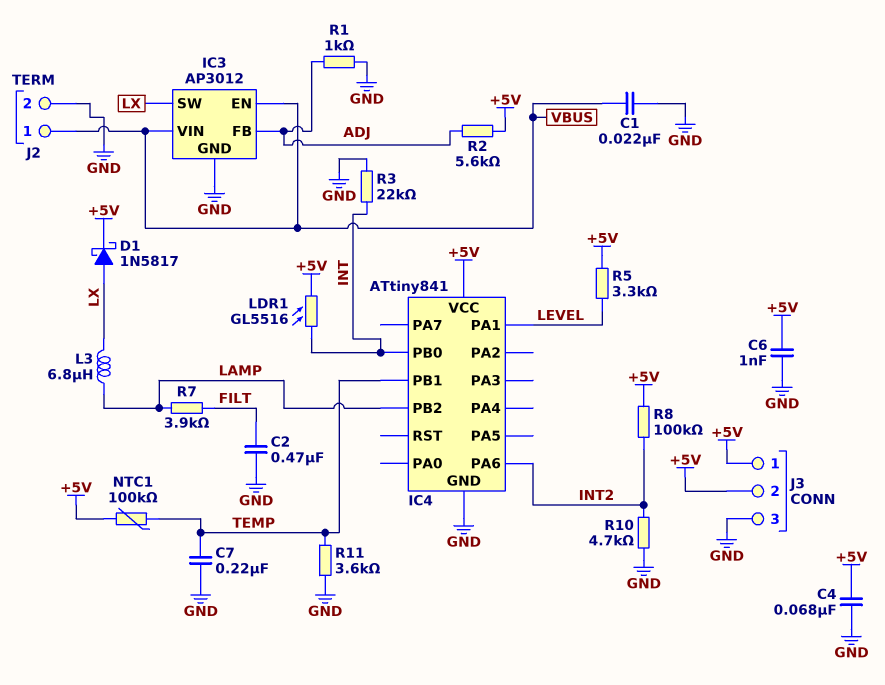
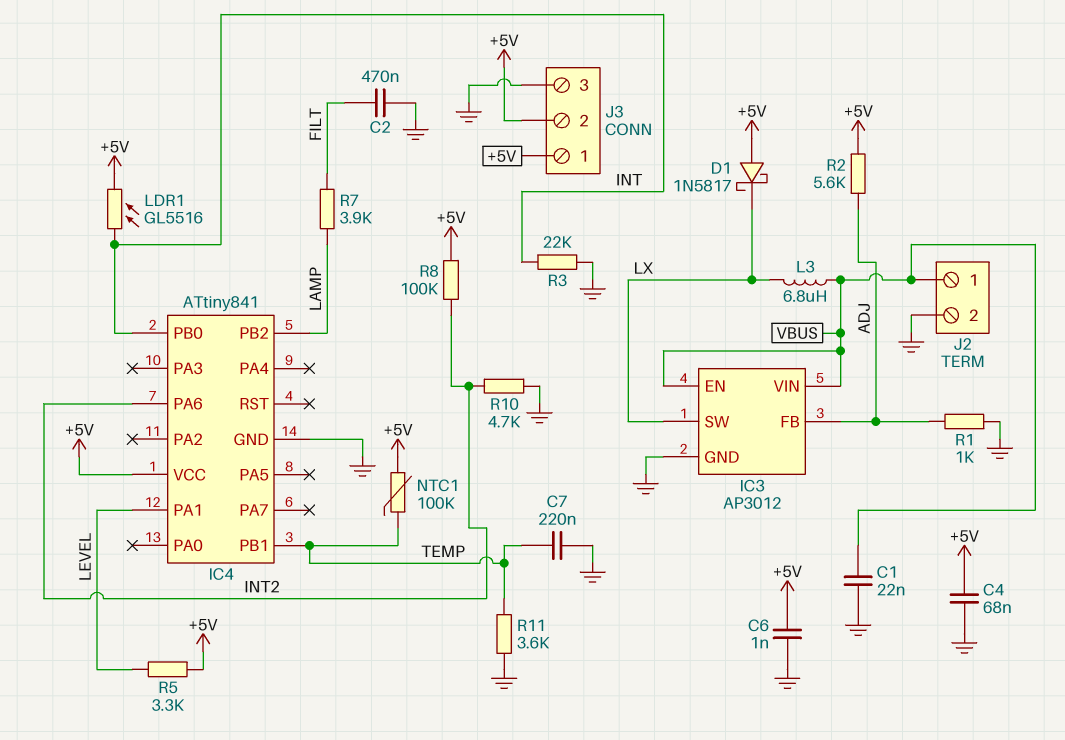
D1: schottky 1N5817 (A LX, K +5V) -> schottky 1N5817 (A +5V, K LX)
L3: 6.8uH (LAMP, LX) -> 6.8uH (LX, VBUS)

